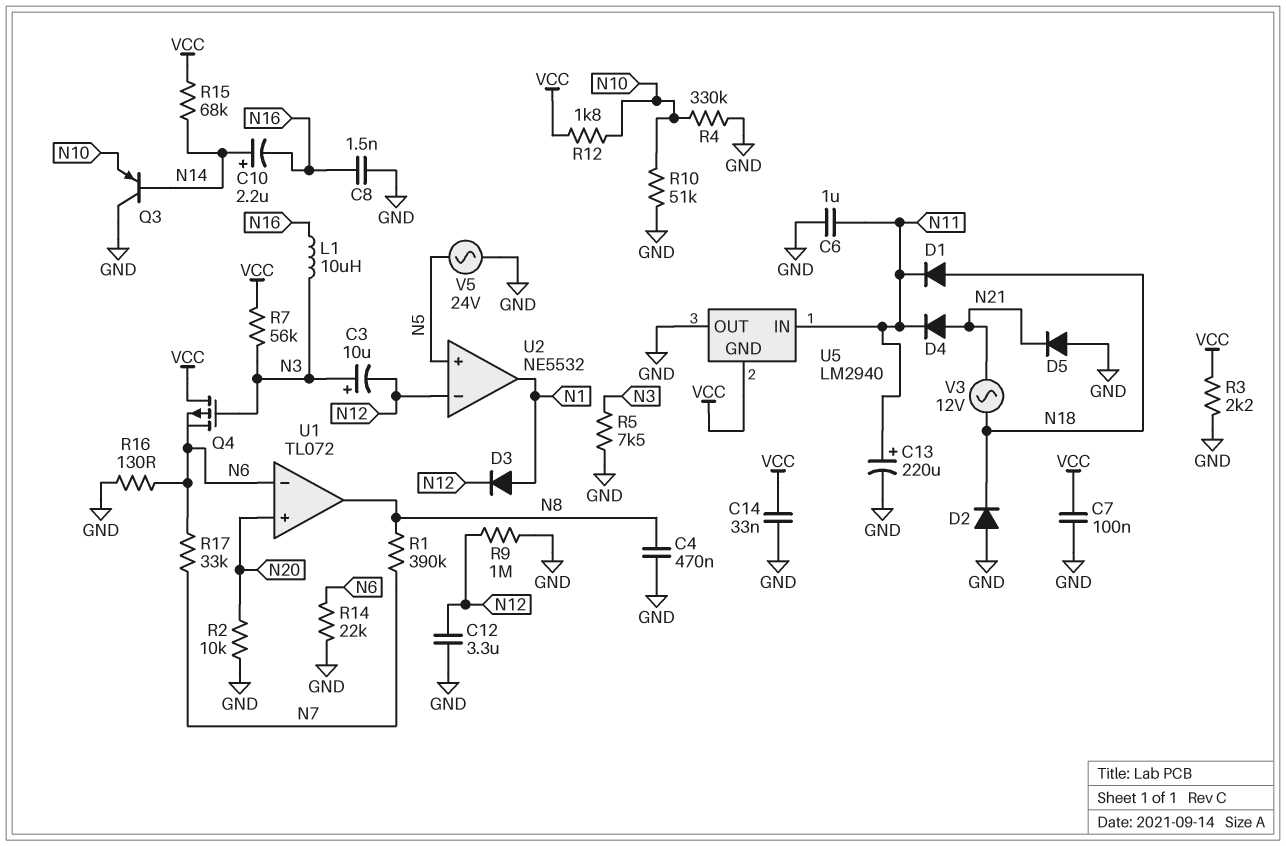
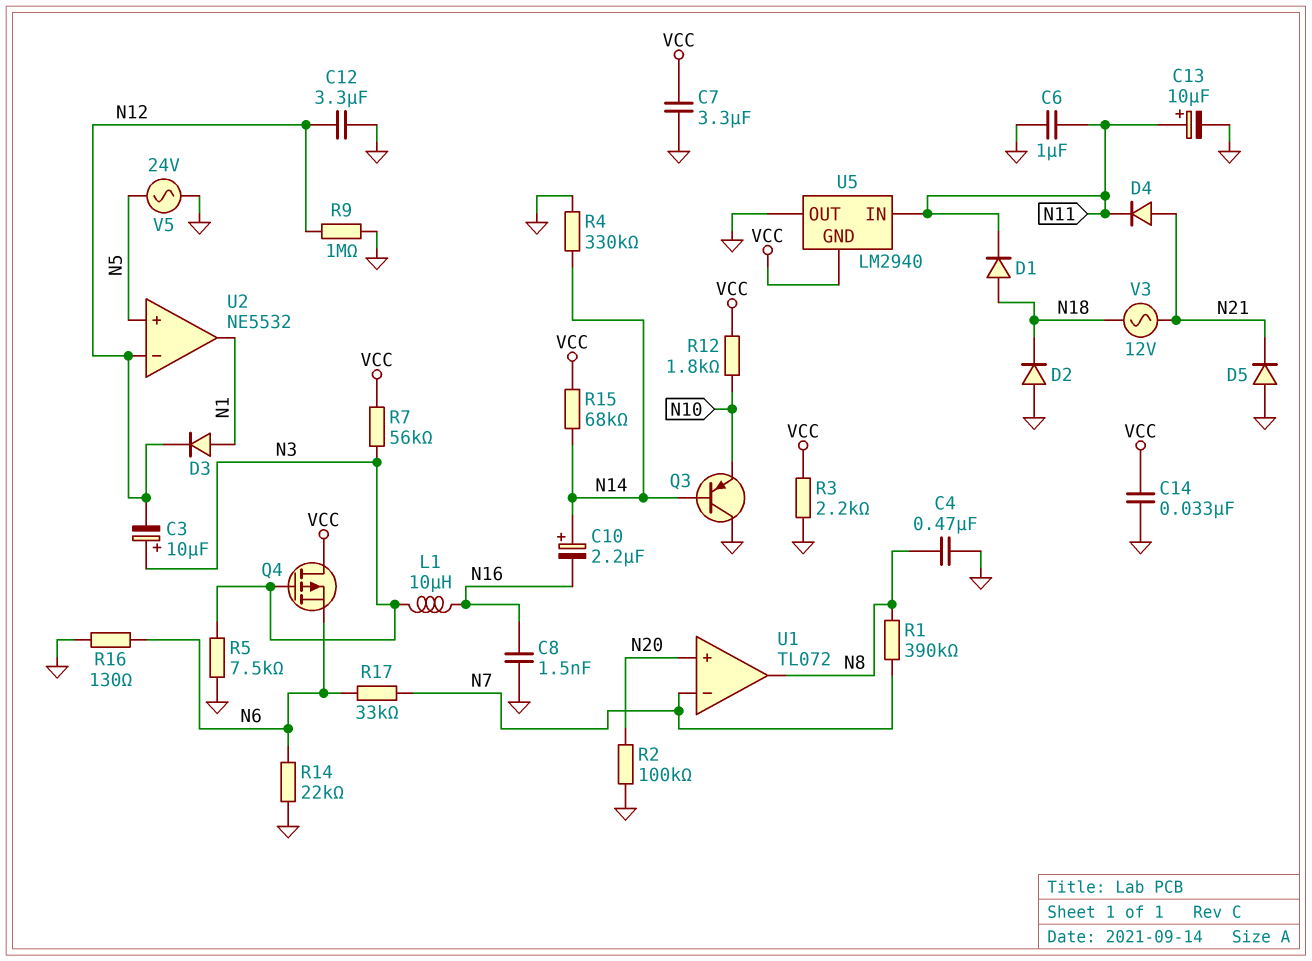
C7: 100nF (GND, VCC) -> 3.3uF (GND, VCC)
C13: 220uF (plus N11, minus GND) -> 10uF (plus N11, minus GND)
R2: 10k (GND, N20) -> 100k (GND, N20)
R4: 330k (GND, N10) -> 330k (GND, N14)
R10: 51k (GND, N10) -> none
U1 pin in-: N6 -> N7

